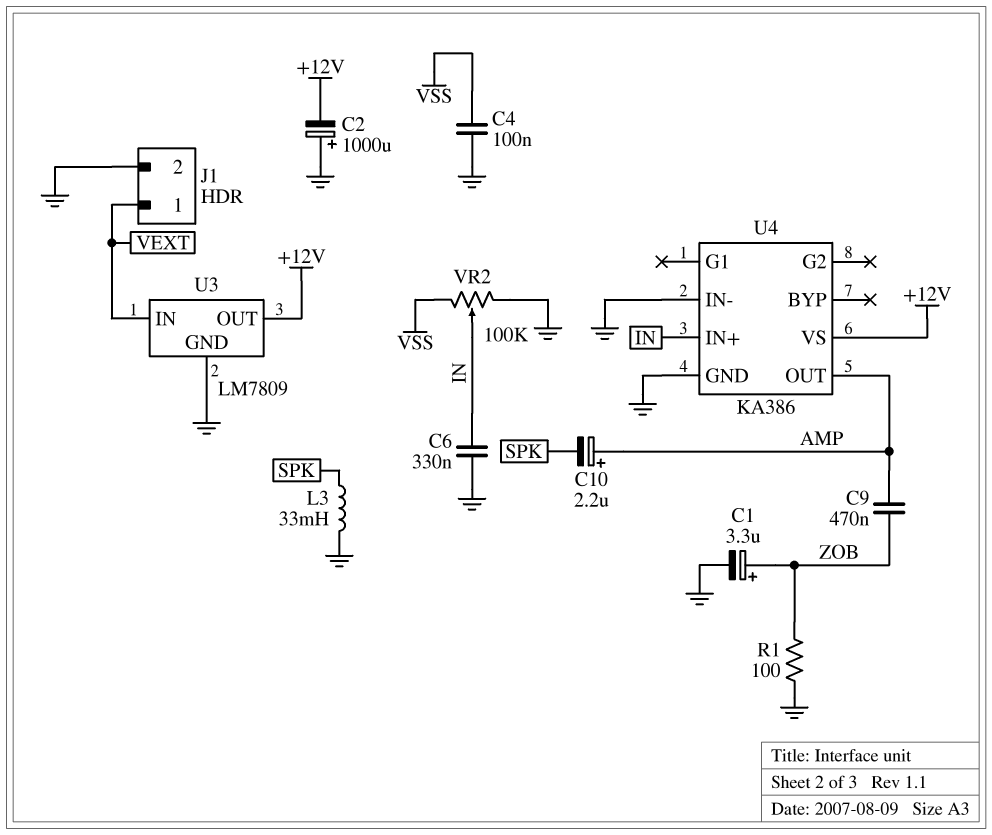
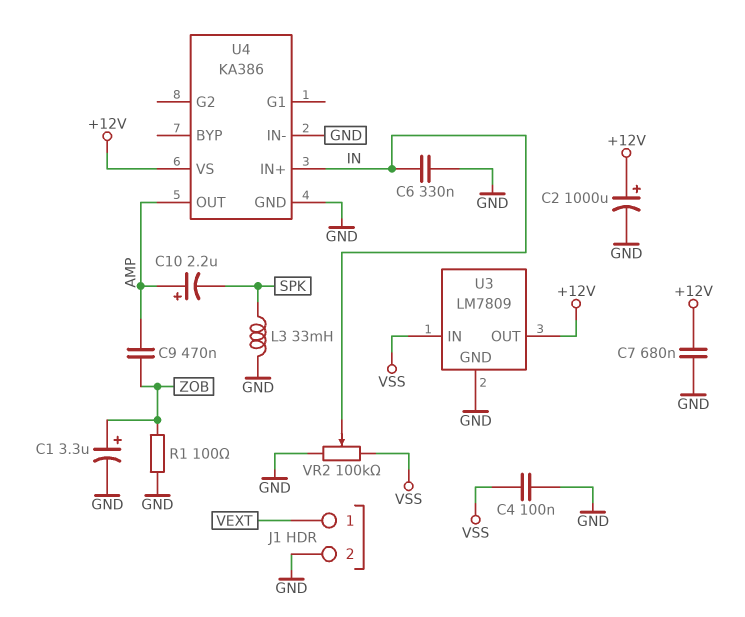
C2: 1000uF (plus GND, minus +12V) -> 1000uF (plus +12V, minus GND)
C7: none -> 680nF (+12V, GND)
U3 pin IN: VEXT -> VSS

